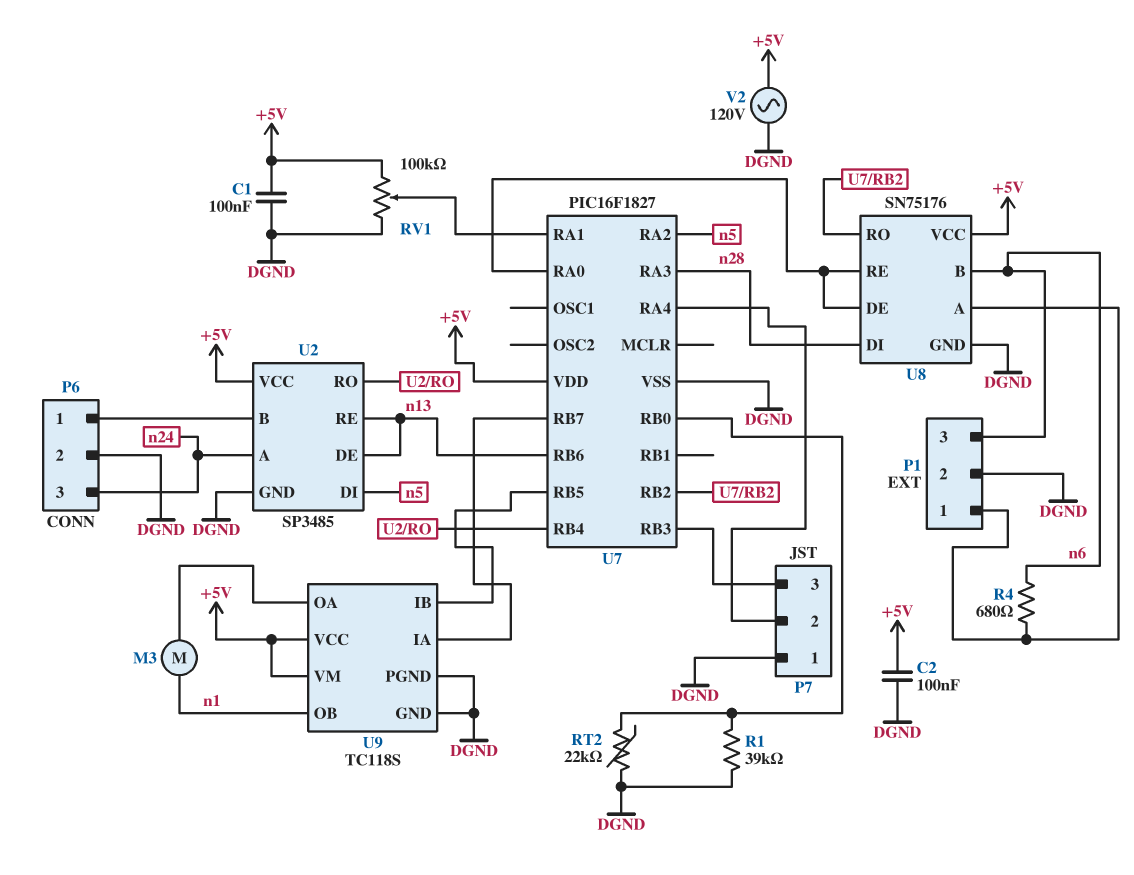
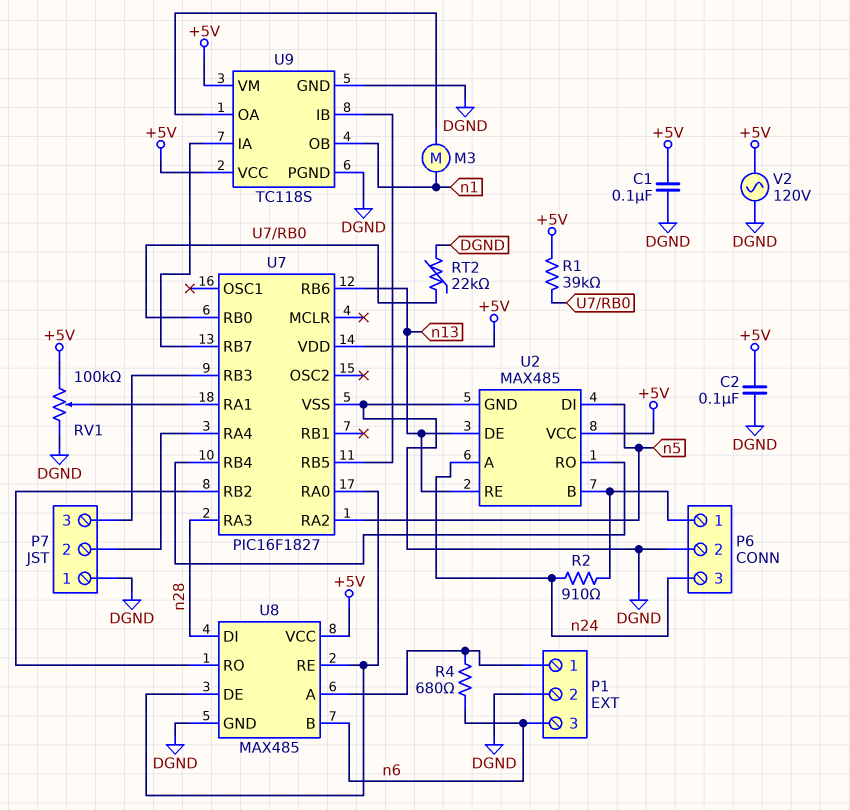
R1: 39k (DGND, U7/RB0) -> 39k (+5V, U7/RB0)
R2: none -> 910 (P6/1, n24)
U2: SP3485 -> MAX485
U8: SN75176 -> MAX485

